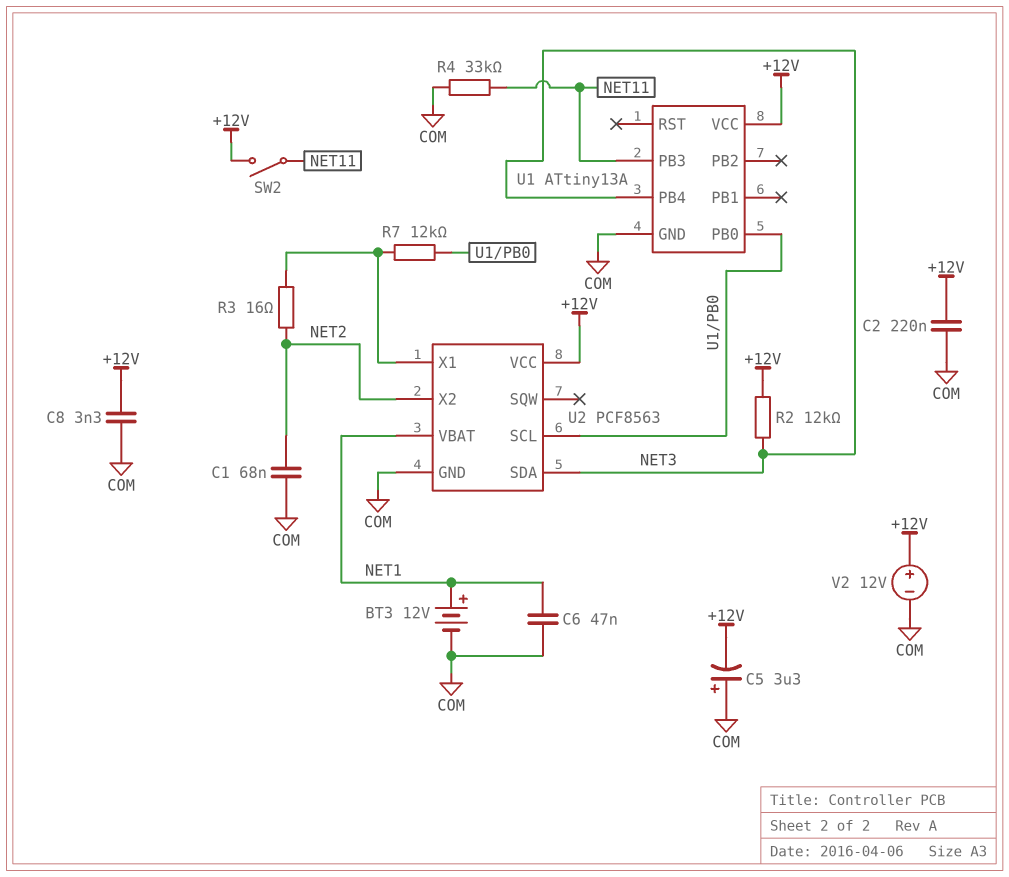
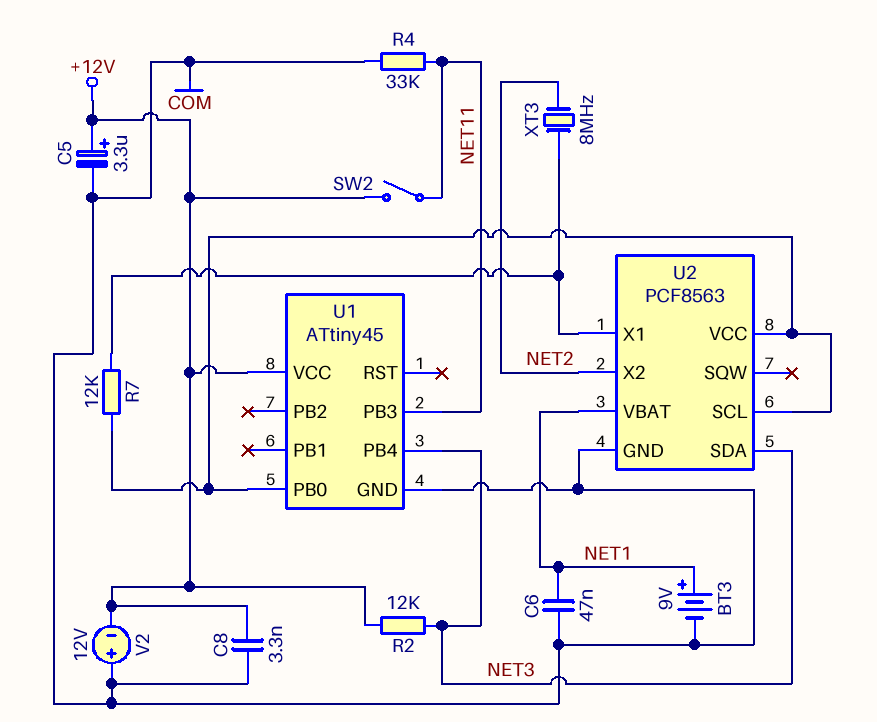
BT3: 12V (plus NET1, minus COM) -> 9V (plus NET1, minus COM)
C1: 68nF (COM, NET2) -> none
C2: 220nF (+12V, COM) -> none
C5: 3.3uF (plus COM, minus +12V) -> 3.3uF (plus +12V, minus COM)
R3: 16 (NET2, U2/X1) -> none
U1: ATtiny13A -> ATtiny45
U2 pin VCC: +12V -> U1/PB0
V2: 12V (plus +12V, minus COM) -> 12V (plus COM, minus +12V)
XT3: none -> 8MHz (NET2, U2/X1)

